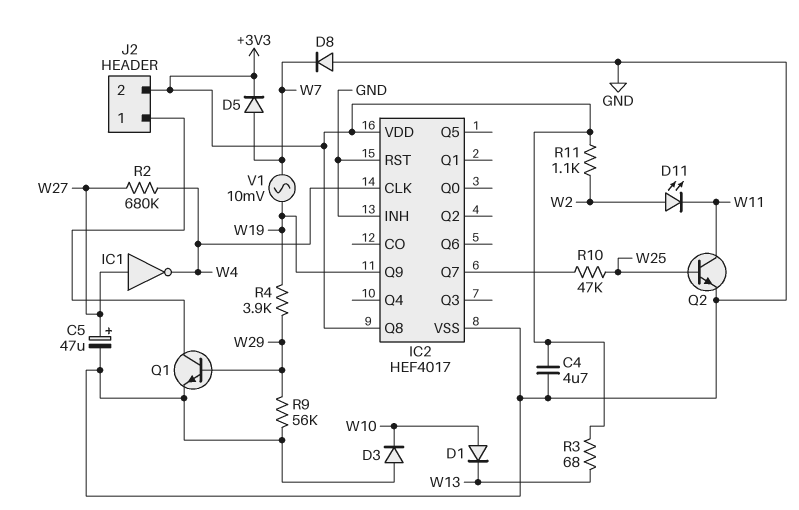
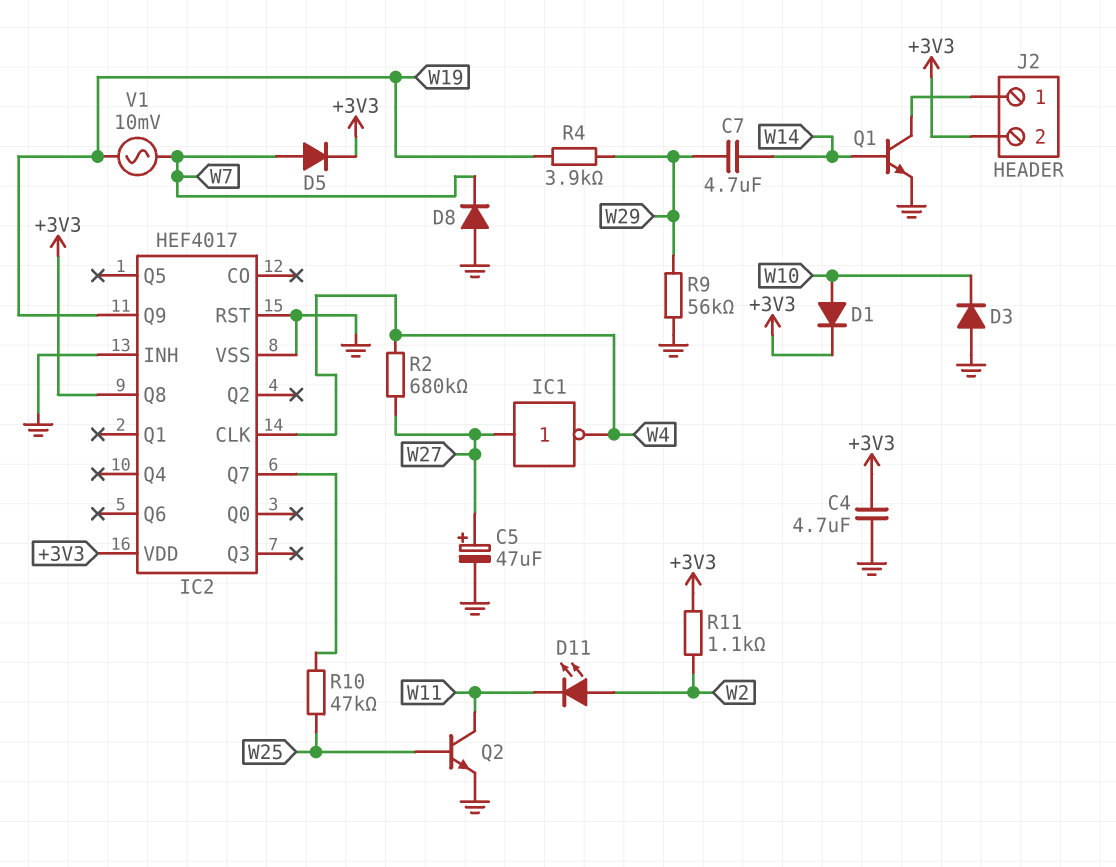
C7: none -> 4.7uF (W14, W29)
D1: diode (A W10, K W13) -> diode (A W10, K +3V3)
Q1: NPN (B W29, C J2/1, E GND) -> NPN (B W14, C J2/1, E GND)
R3: 68 (+3V3, W13) -> none

